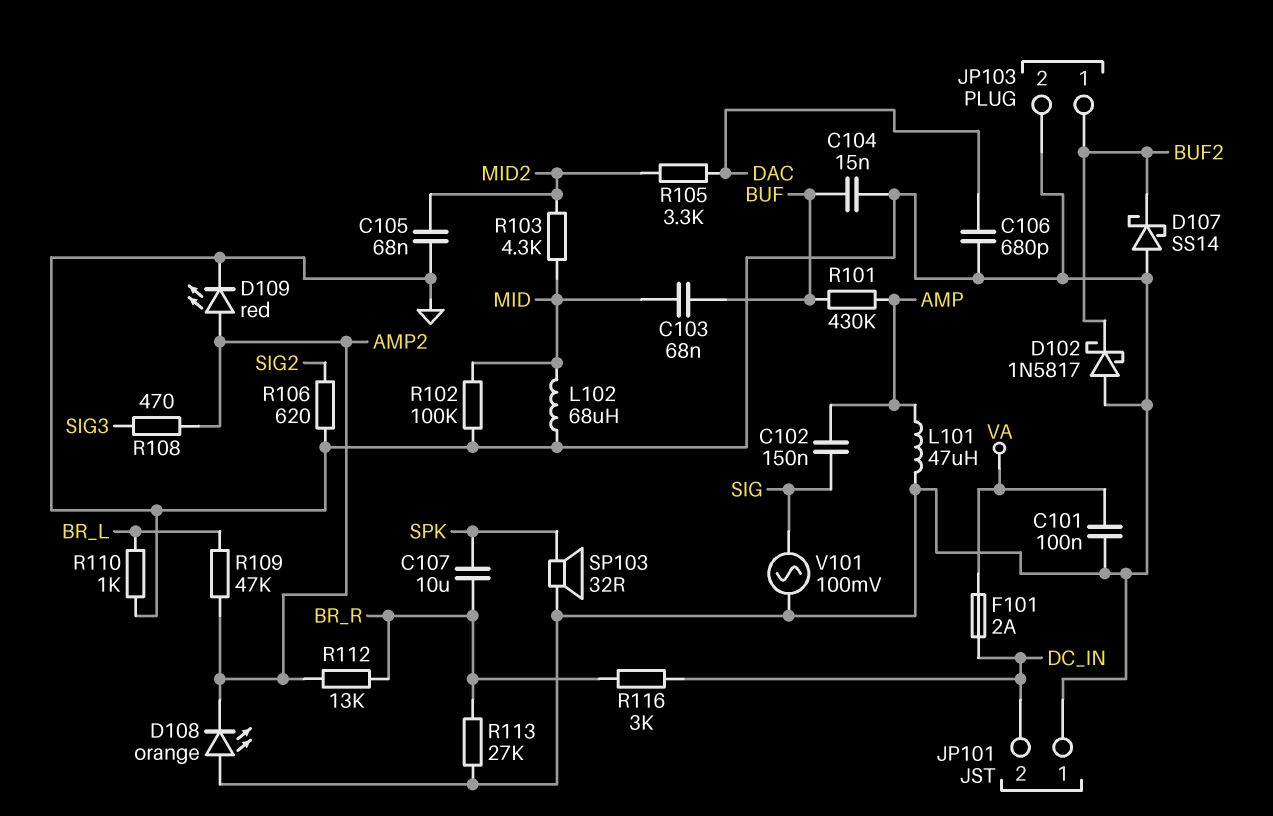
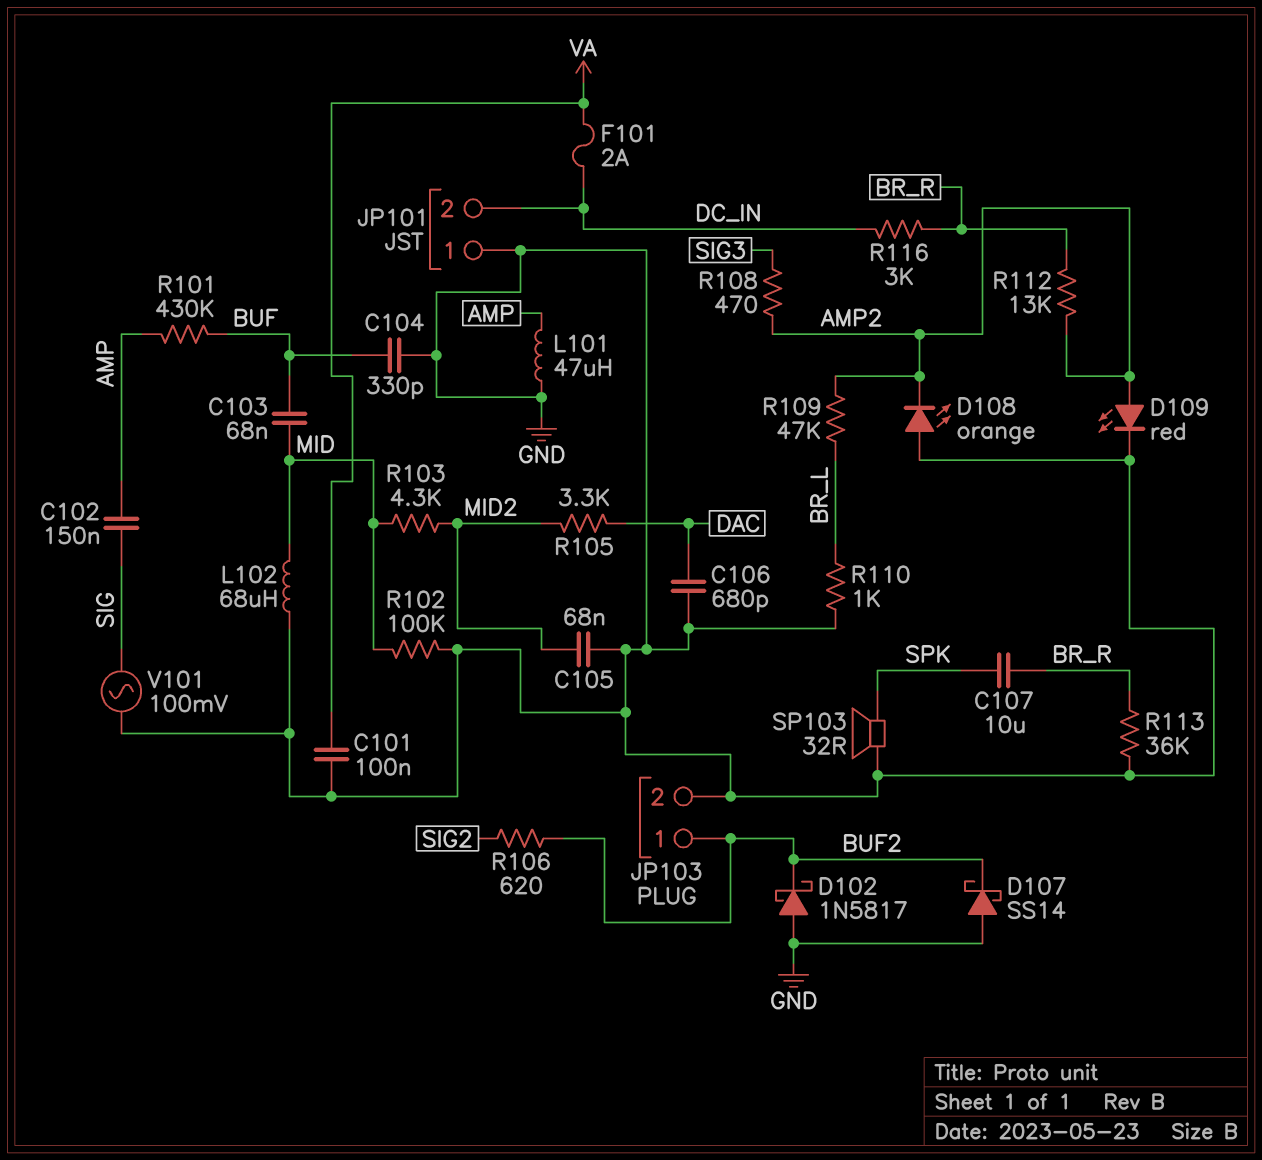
C104: 15nF (BUF, GND) -> 330pF (BUF, GND)
R106: 620 (GND, SIG2) -> 620 (BUF2, SIG2)
R113: 27k (BR_R, GND) -> 36k (BR_R, GND)

